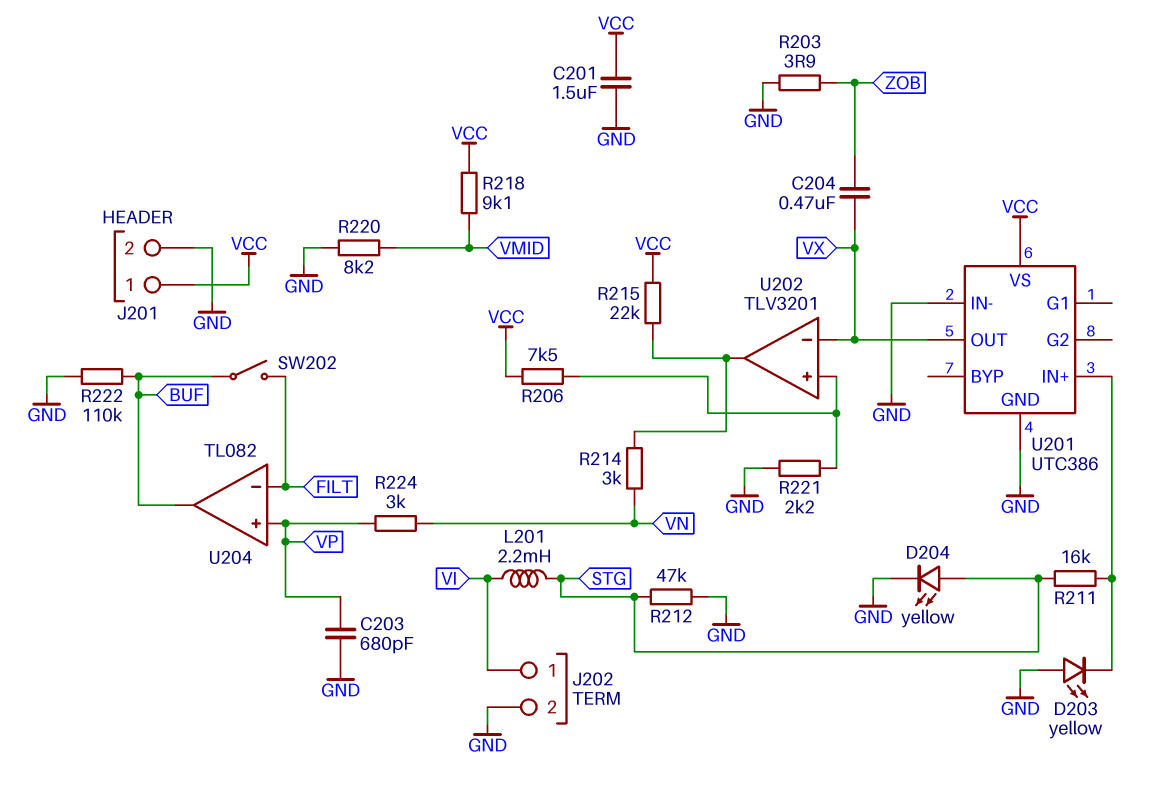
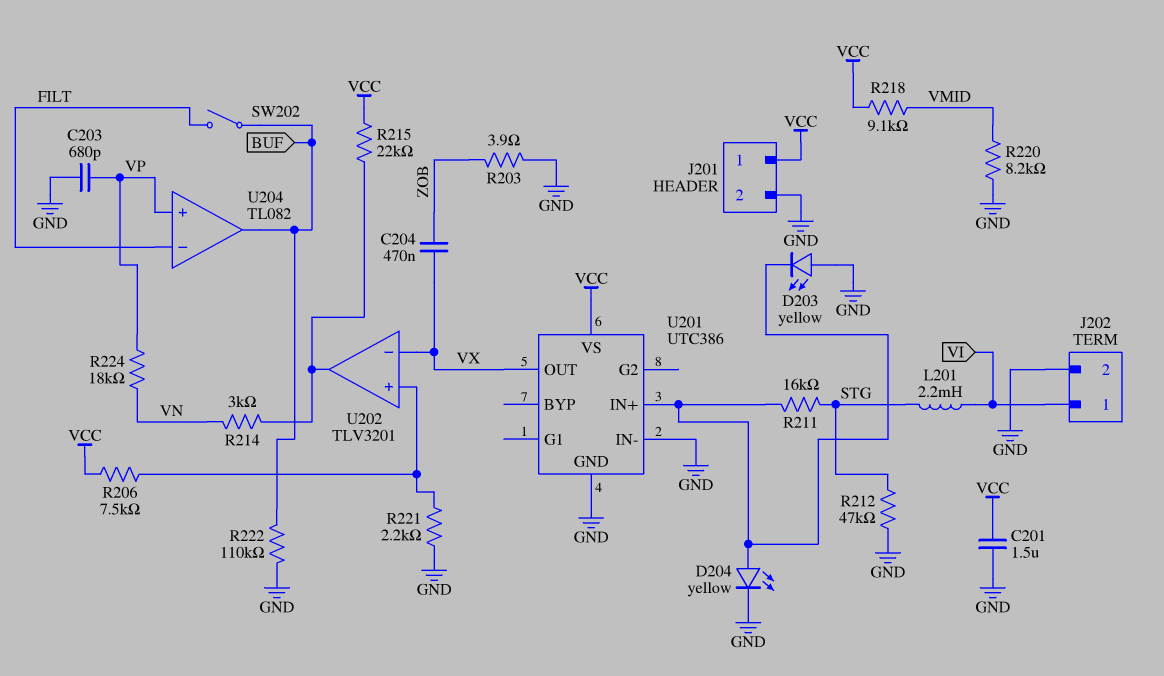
D204: LED yellow (A STG, K GND) -> LED yellow (A U201/IN+, K GND)
R224: 3k (VN, VP) -> 18k (VN, VP)

